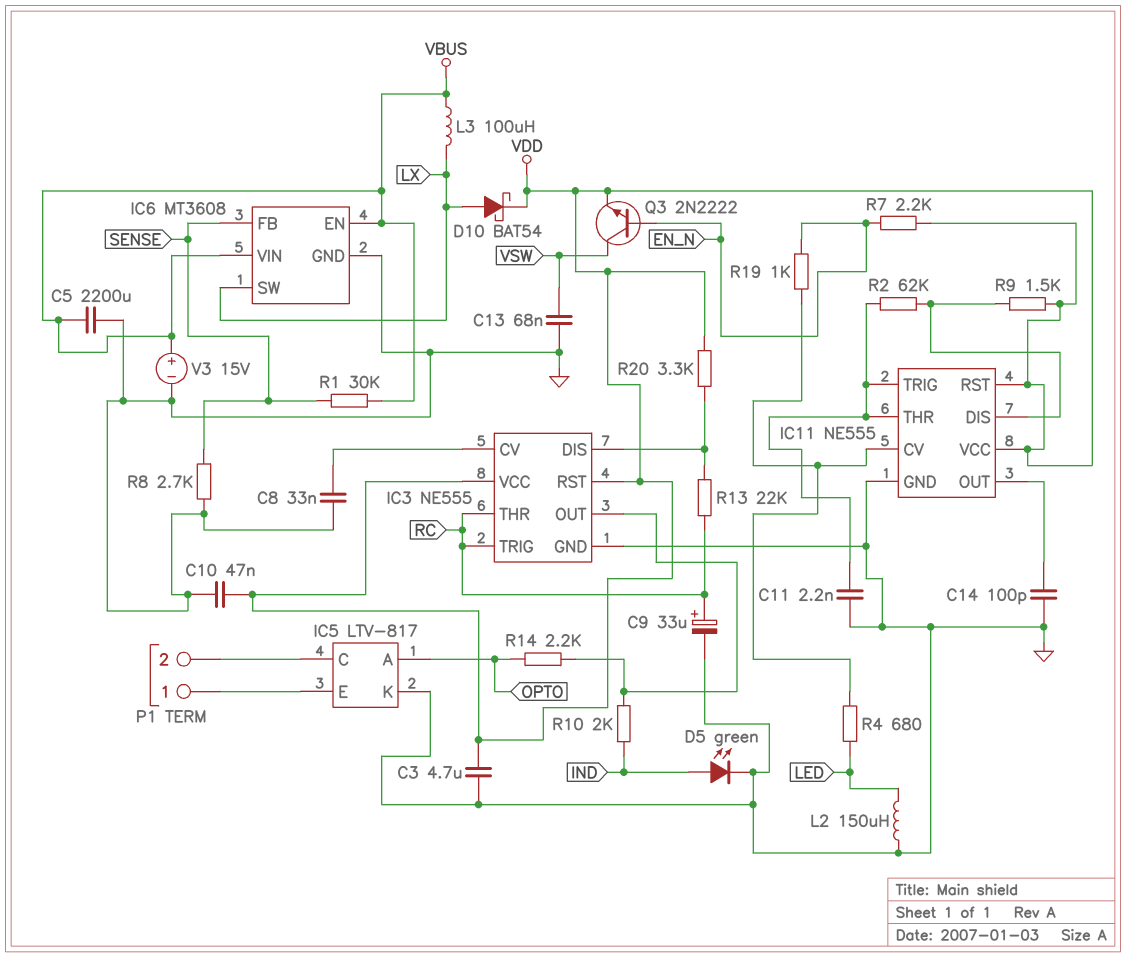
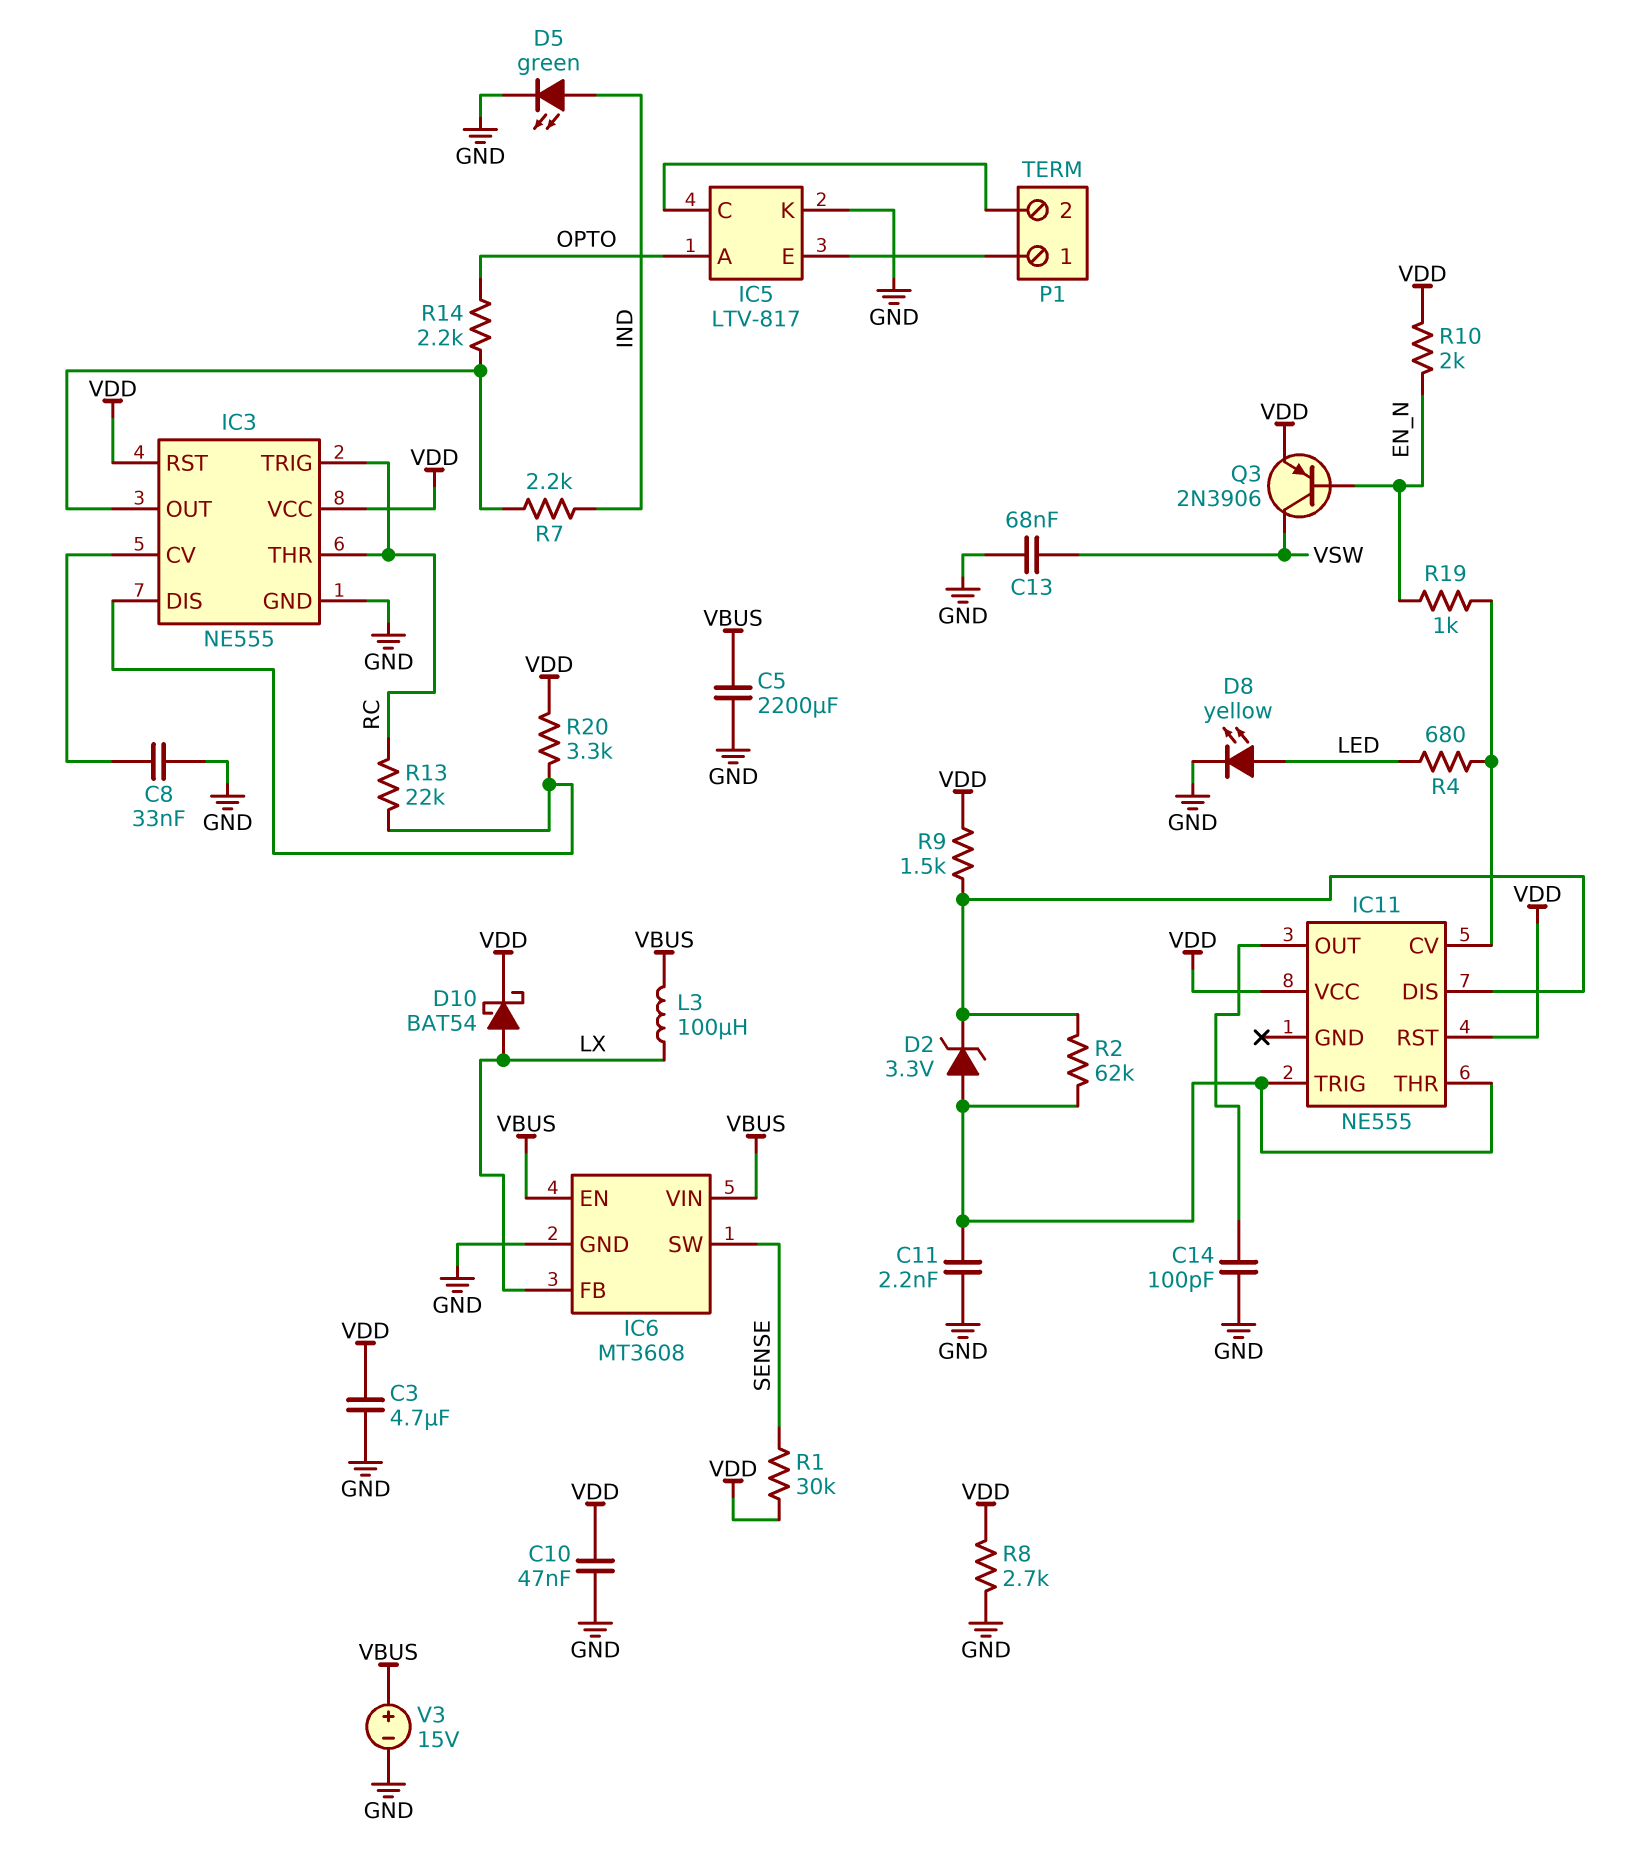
C9: 33uF (plus RC, minus GND) -> none
D2: none -> zener 3.3V (A IC11/THR, K IC11/DIS)
D8: none -> LED yellow (A LED, K GND)
IC6 pin FB: SENSE -> LX
IC6 pin SW: LX -> SENSE
IC11 pin GND: GND -> none
L2: 150uH (GND, LED) -> none
Q3: NPN 2N2222 (B EN_N, C VSW, E VDD) -> PNP 2N3906 (B EN_N, C VSW, E VDD)
R1: 30k (SENSE, VBUS) -> 30k (SENSE, VDD)
R7: 2.2k (EN_N, VDD) -> 2.2k (IC3/OUT, IND)
R8: 2.7k (GND, SENSE) -> 2.7k (GND, VDD)
R10: 2k (IC3/OUT, IND) -> 2k (EN_N, VDD)

